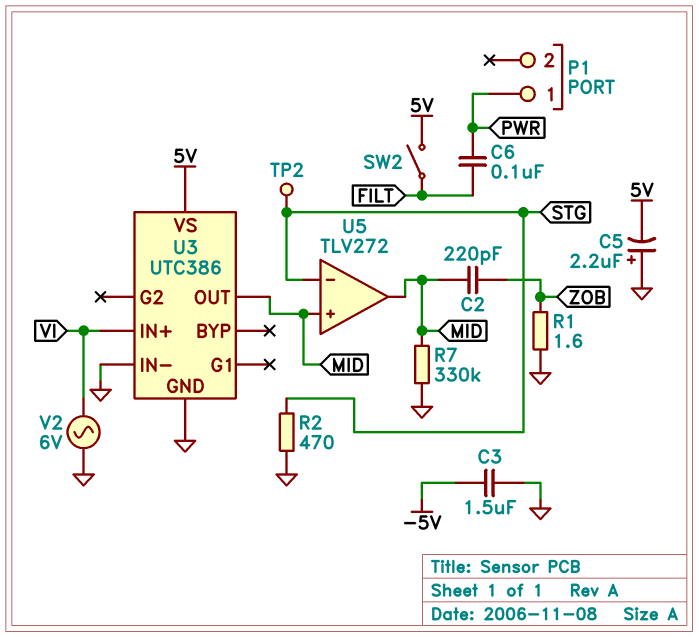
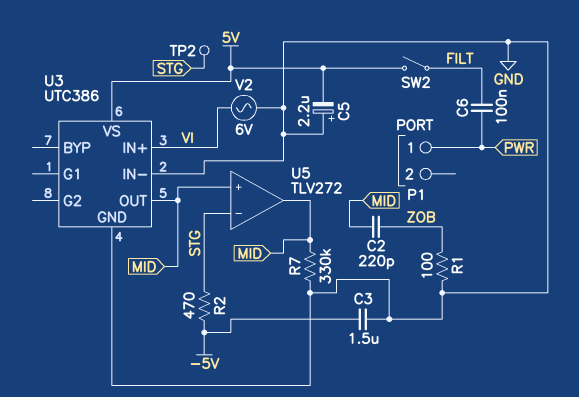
R1: 1.6 (GND, ZOB) -> 100 (GND, ZOB)
R2: 470 (GND, STG) -> 470 (-5V, STG)

